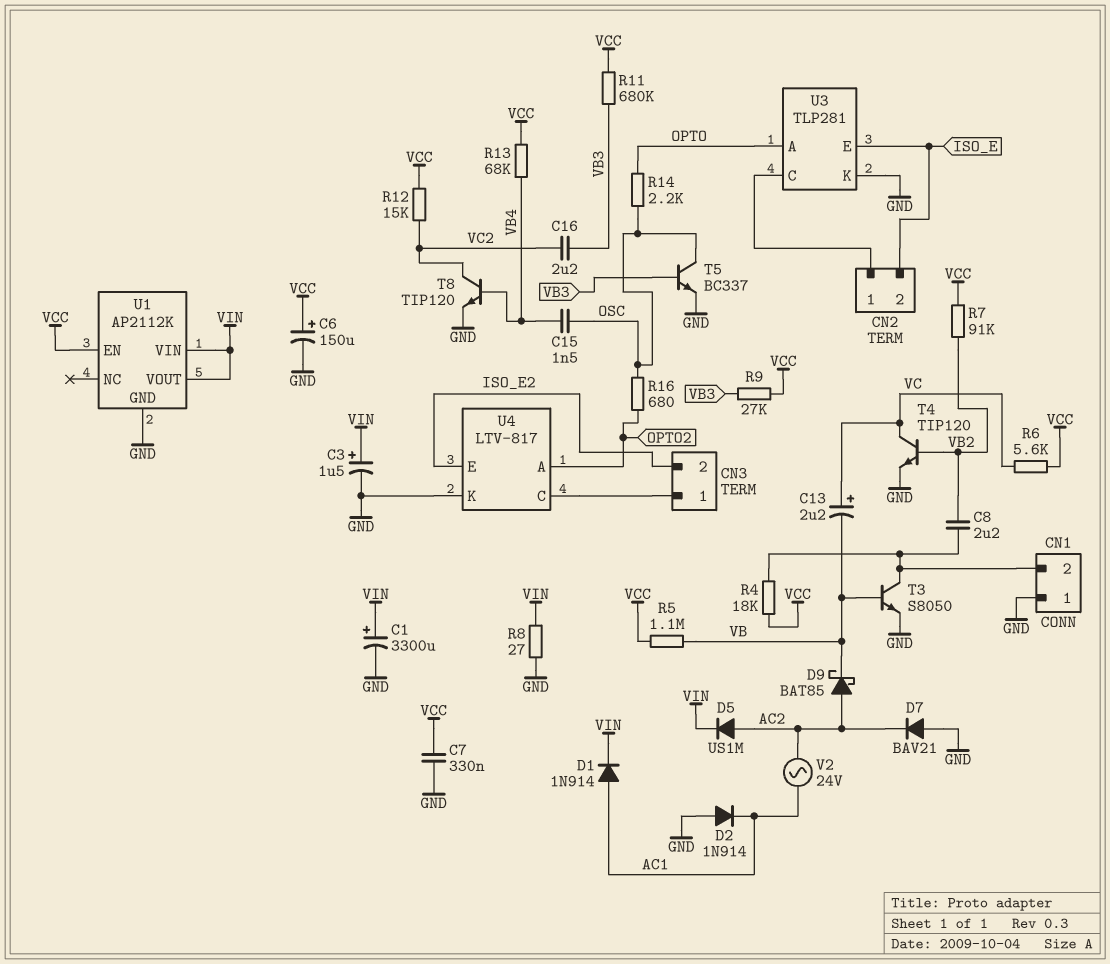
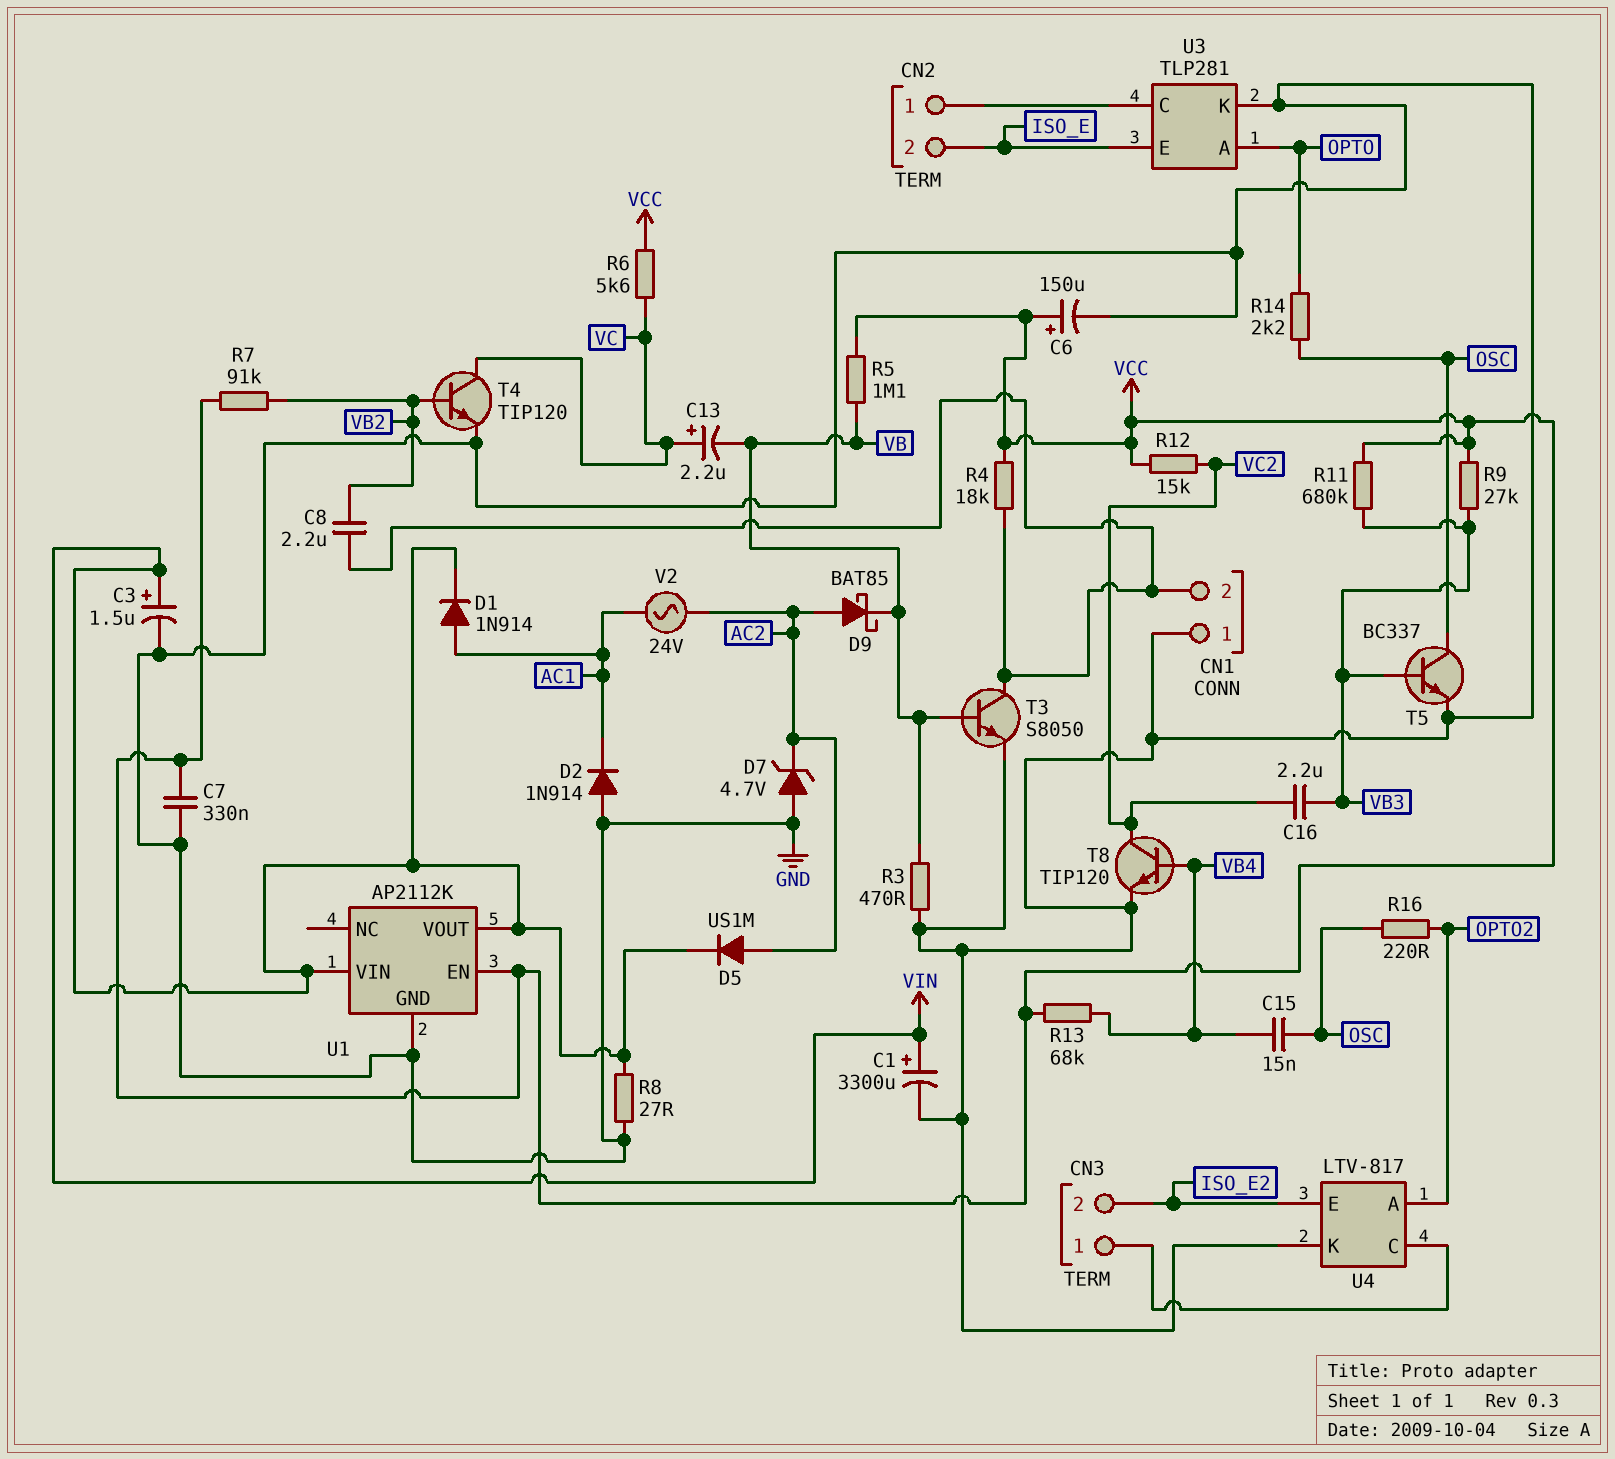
C15: 1.5nF (OSC, VB4) -> 15nF (OSC, VB4)
D7: diode BAV21 (A GND, K AC2) -> zener 4.7V (A GND, K AC2)
R3: none -> 470 (GND, VB)
R16: 680 (OPTO2, OSC) -> 220 (OPTO2, OSC)

